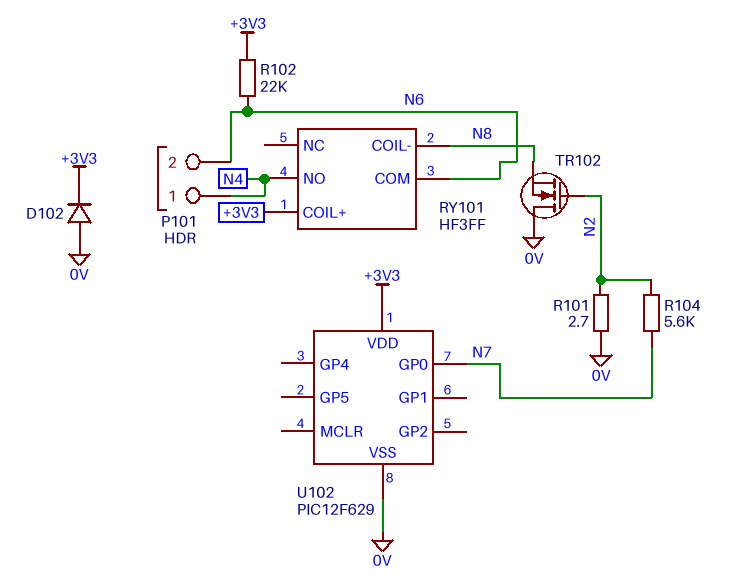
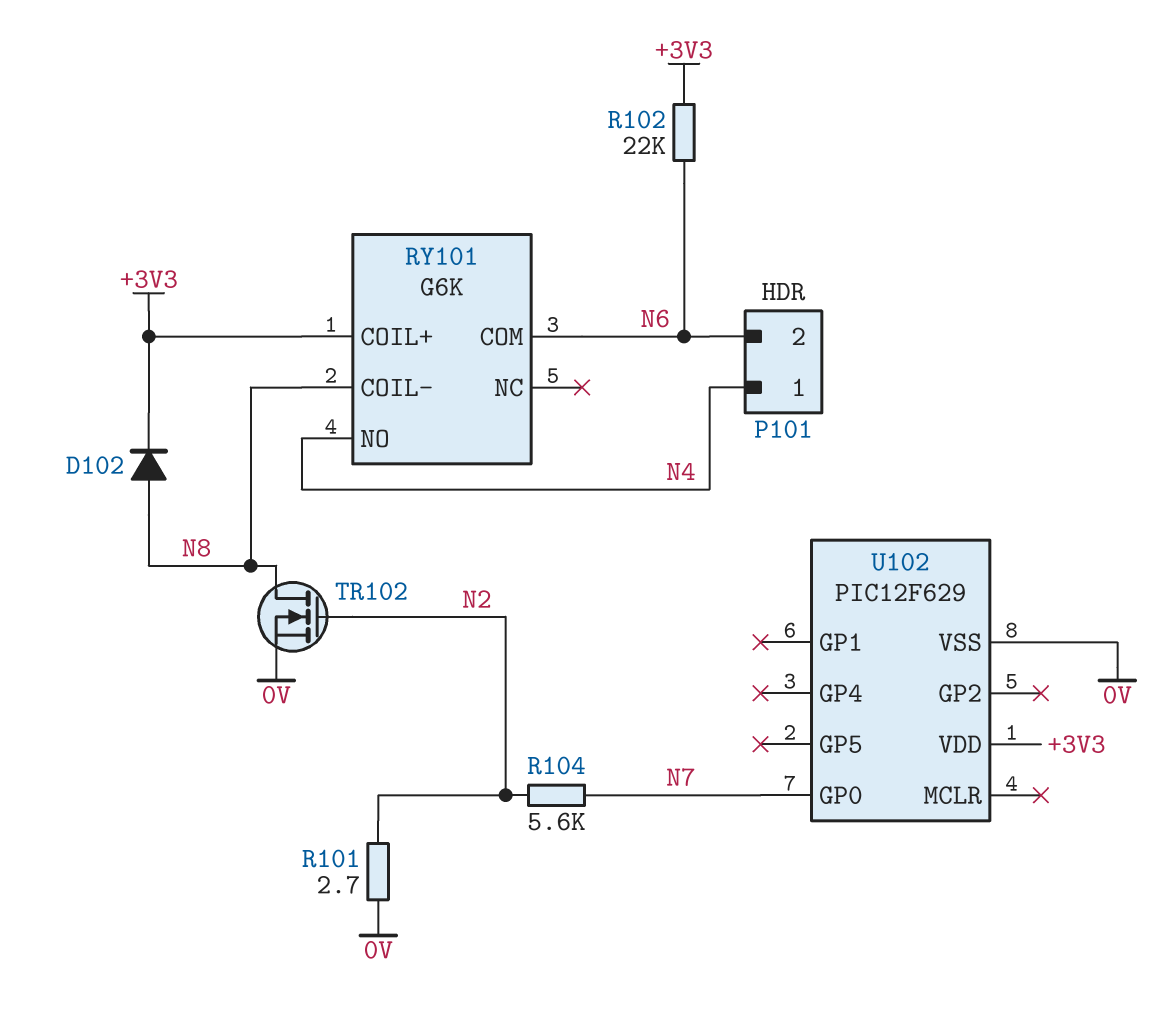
D102: diode (A 0V, K +3V3) -> diode (A N8, K +3V3)
RY101: HF3FF -> G6K
TR102: NMOS (G N2, D 0V, S N8) -> NMOS (G N2, D N8, S 0V)

